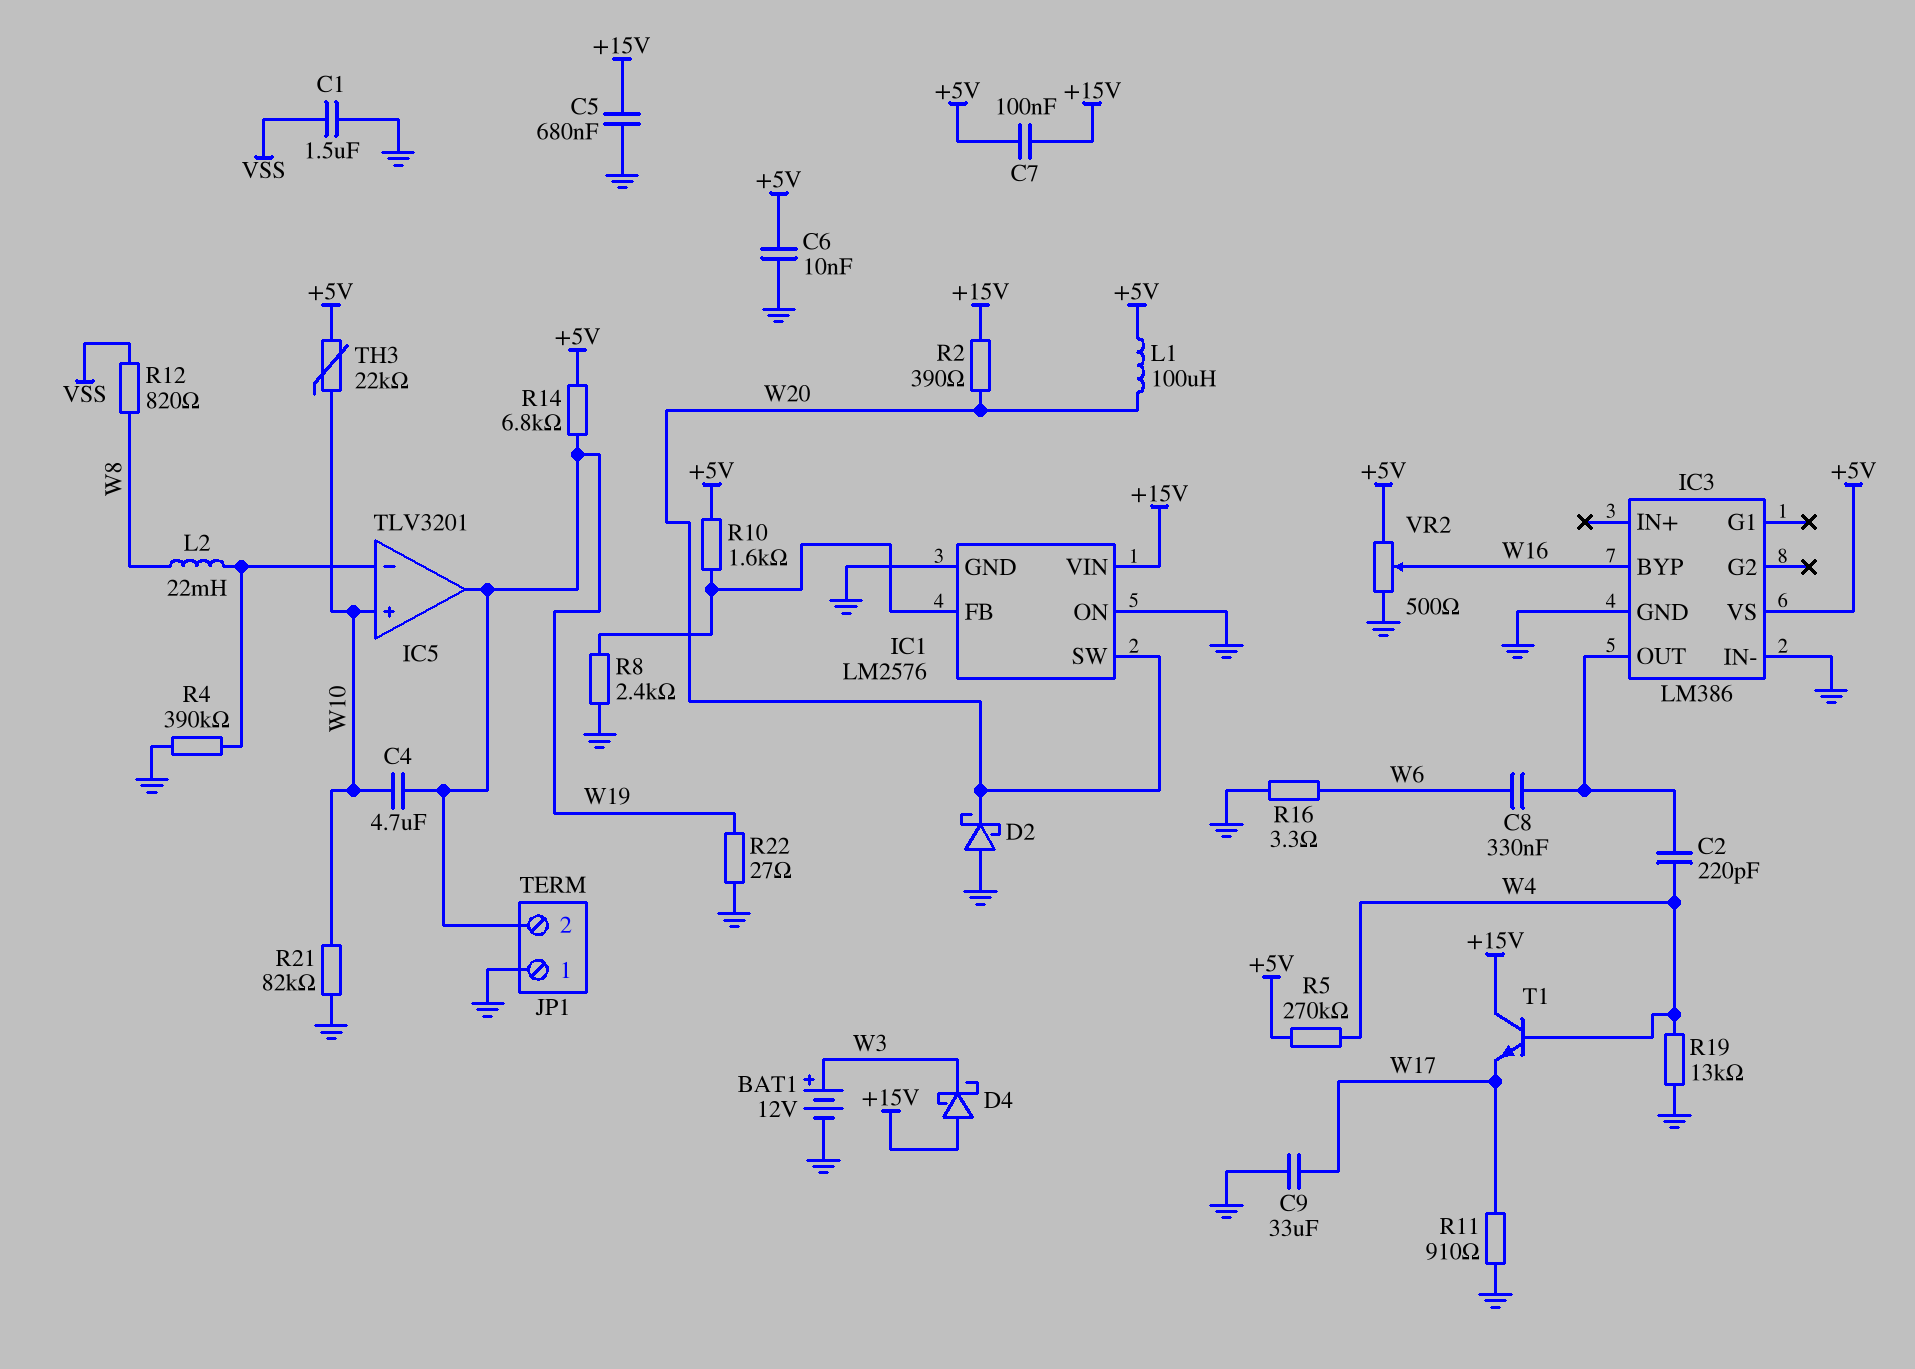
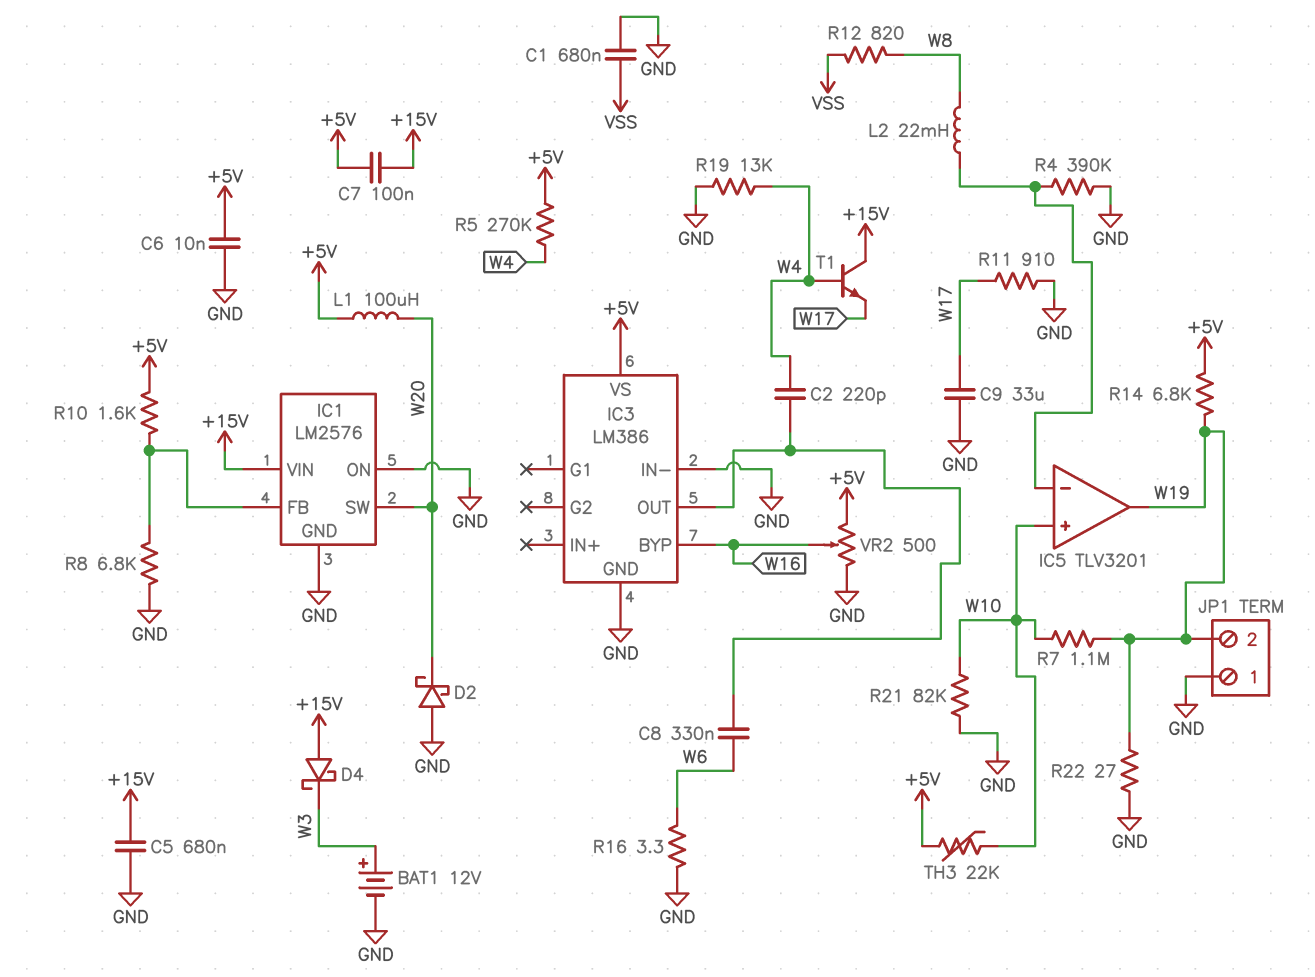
C1: 1.5uF (GND, VSS) -> 680nF (GND, VSS)
C4: 4.7uF (W10, W19) -> none
R2: 390 (+15V, W20) -> none
R7: none -> 1.1M (W10, W19)
R8: 2.4k (GND, IC1/FB) -> 6.8k (GND, IC1/FB)

